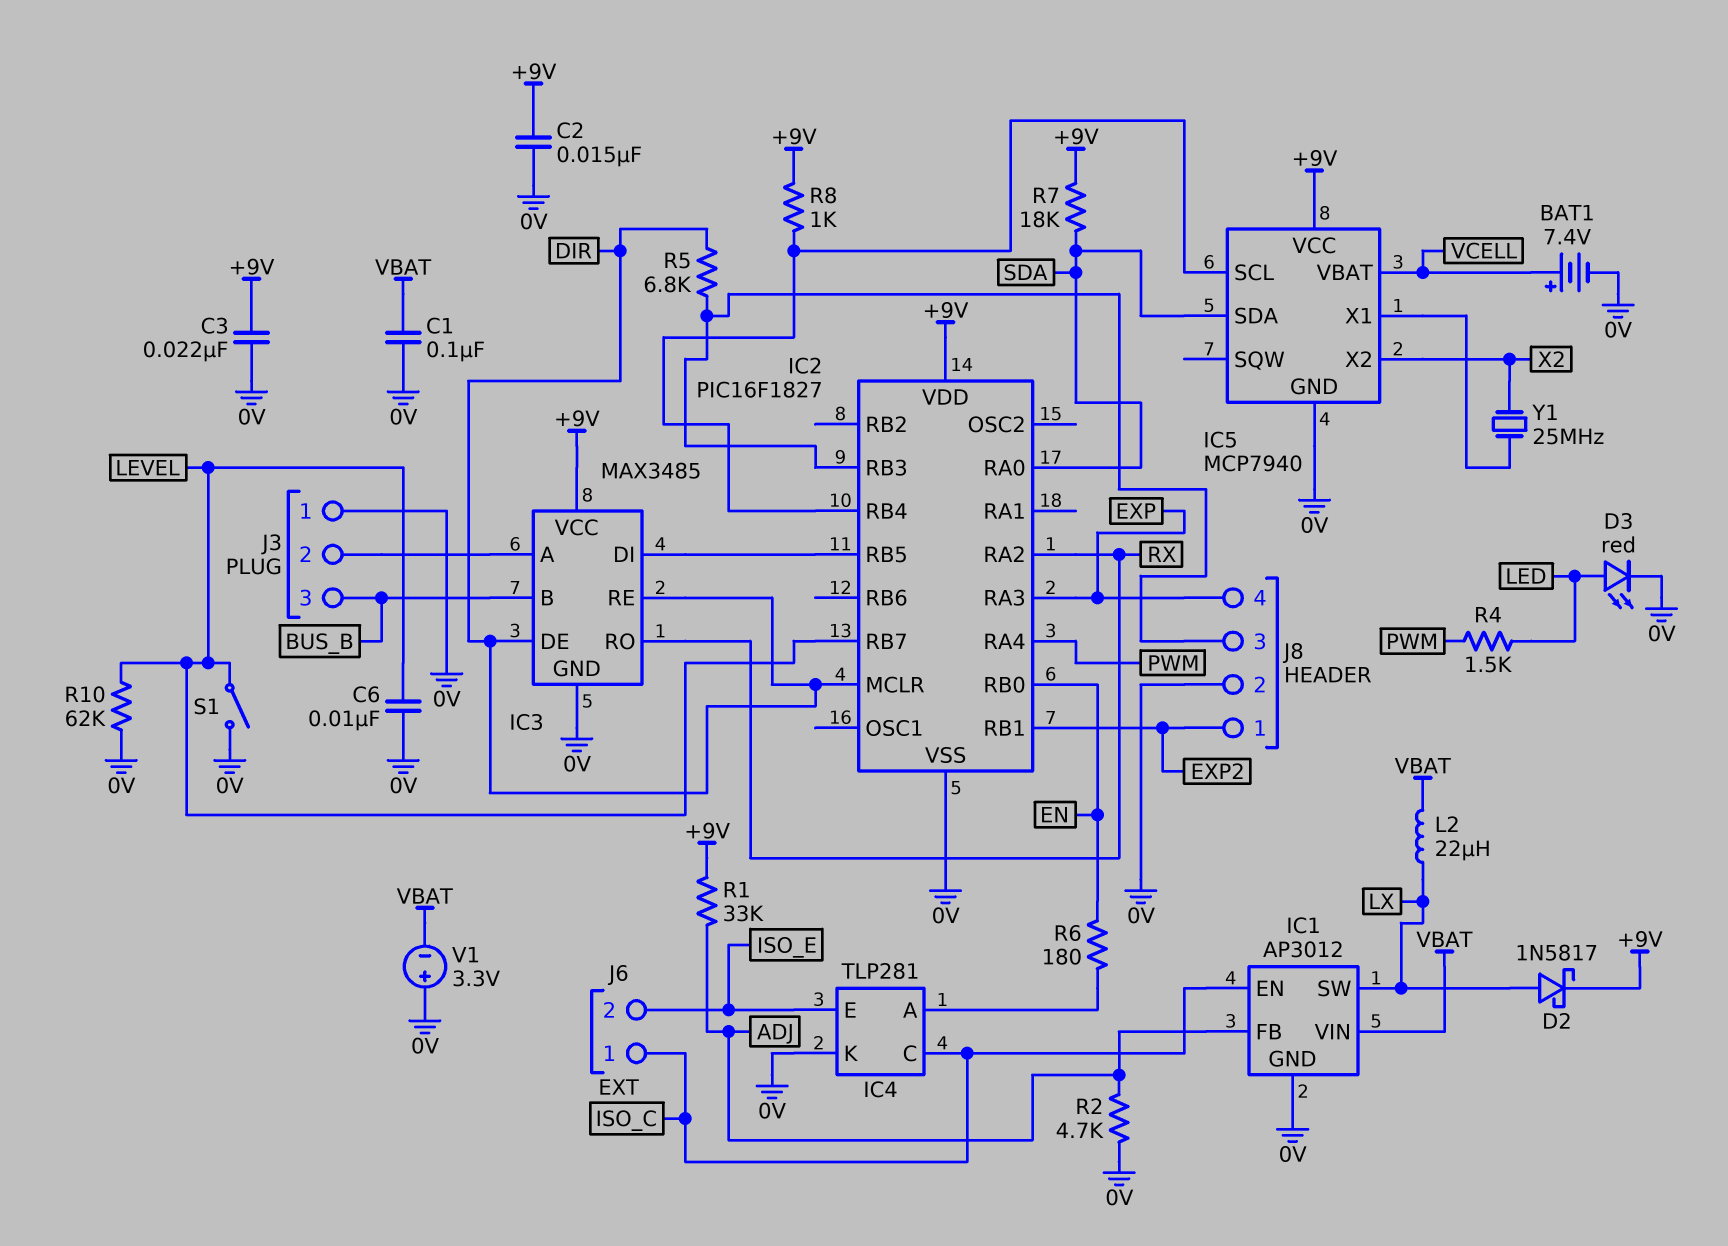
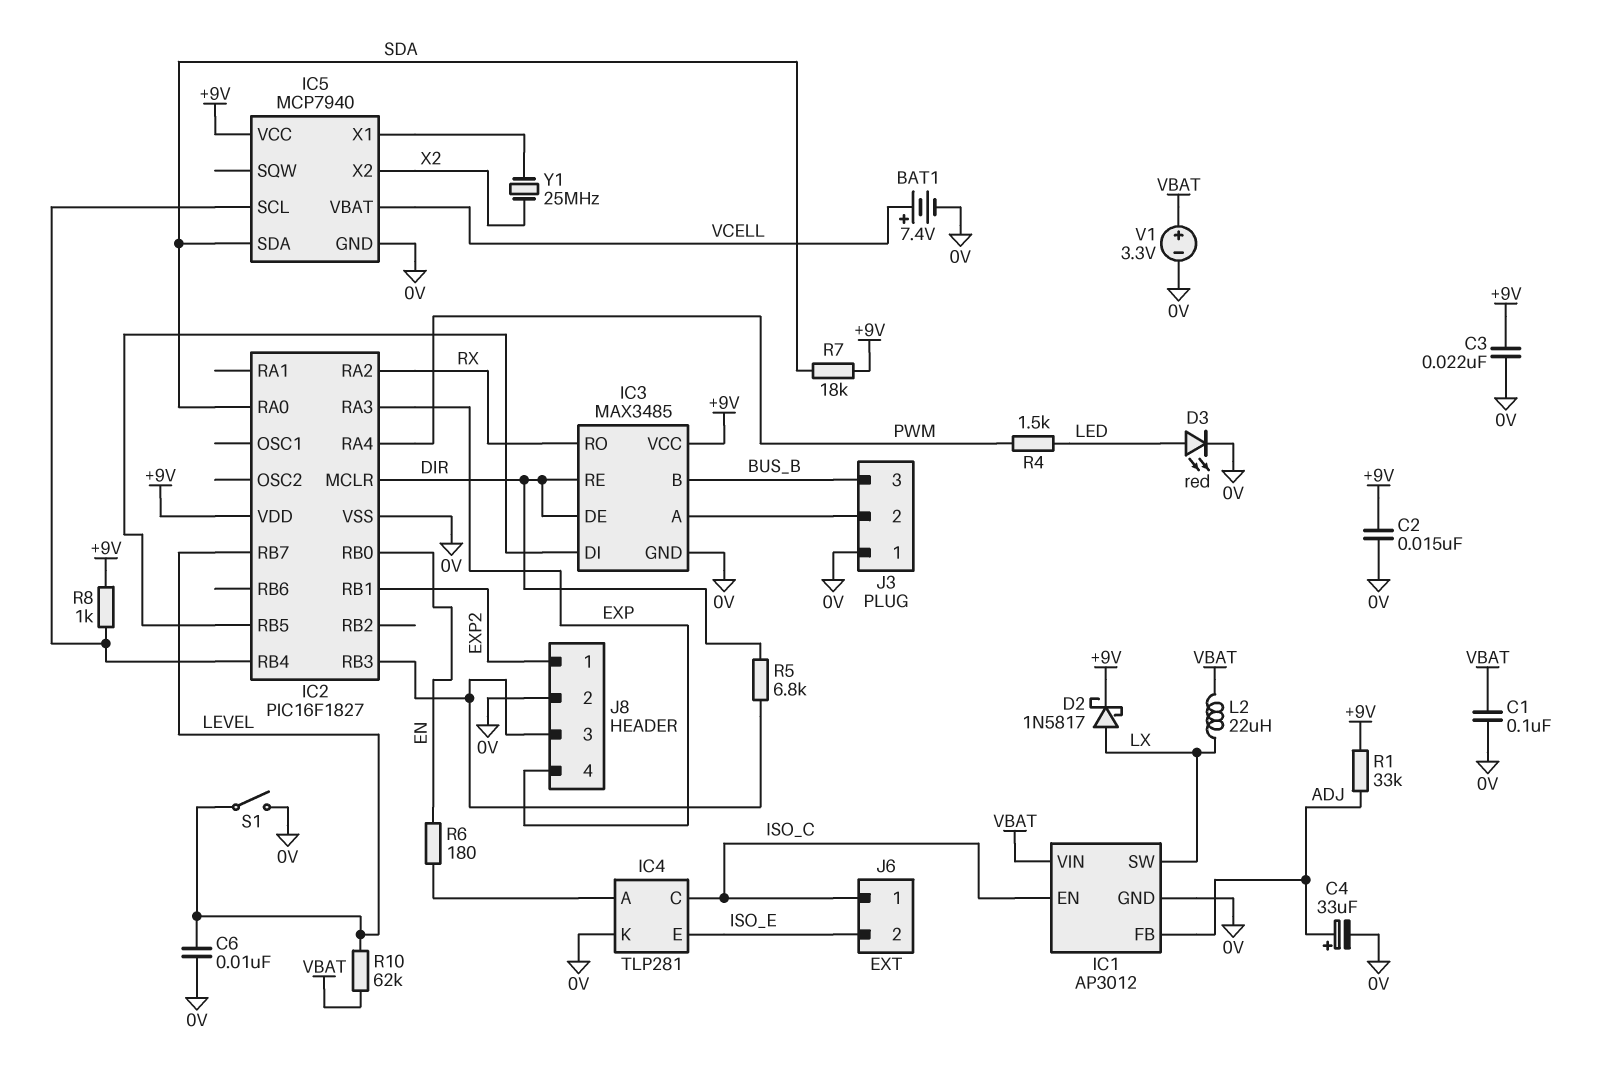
C4: none -> 33uF (plus ADJ, minus 0V)
R2: 4.7k (0V, ADJ) -> none
R10: 62k (0V, LEVEL) -> 62k (LEVEL, VBAT)
V1: 3.3V (plus 0V, minus VBAT) -> 3.3V (plus VBAT, minus 0V)

